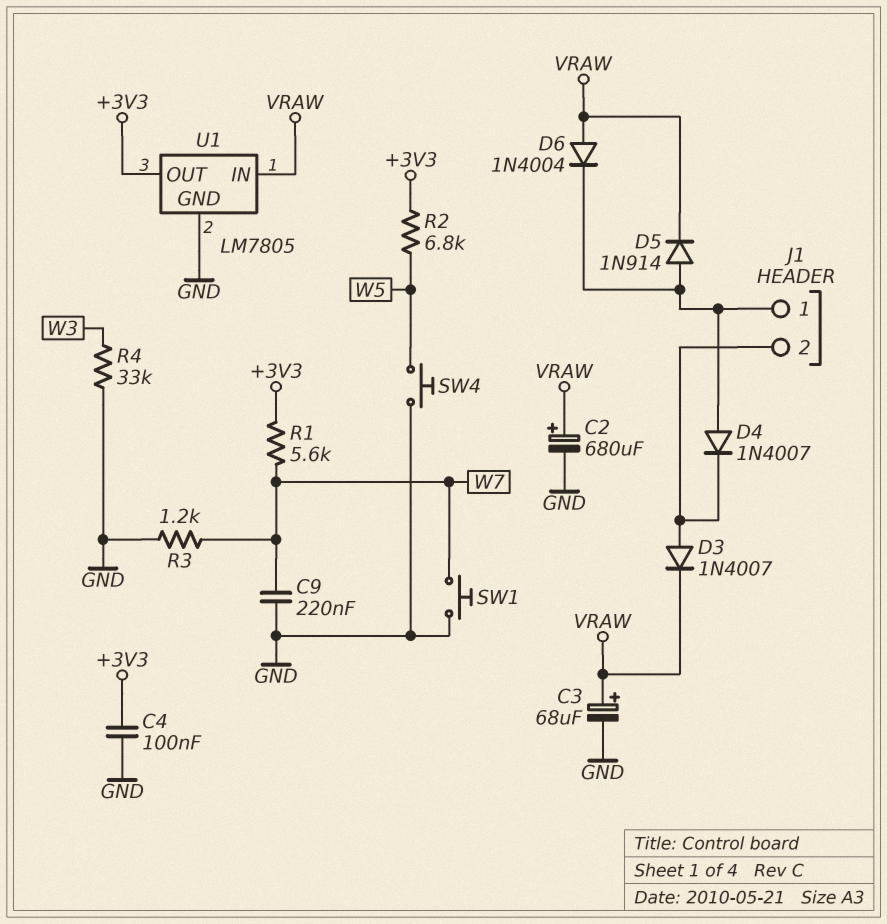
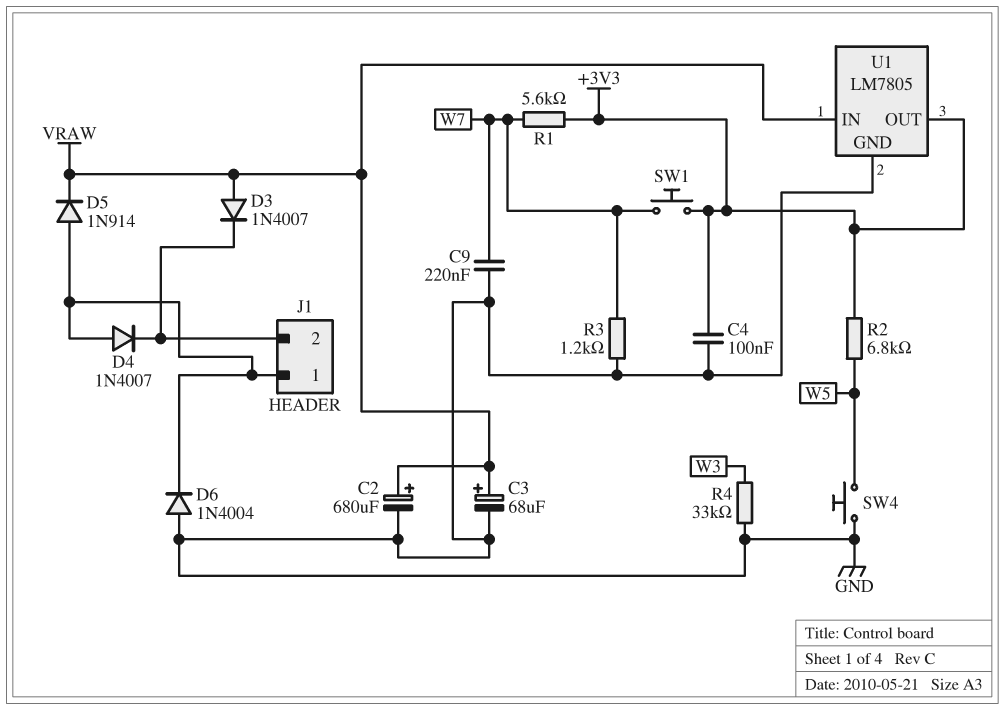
D3: diode 1N4007 (A J1/2, K VRAW) -> diode 1N4007 (A VRAW, K J1/2)
D6: diode 1N4004 (A VRAW, K J1/1) -> diode 1N4004 (A GND, K J1/1)
SW1: button (GND, W7) -> button (+3V3, W7)

